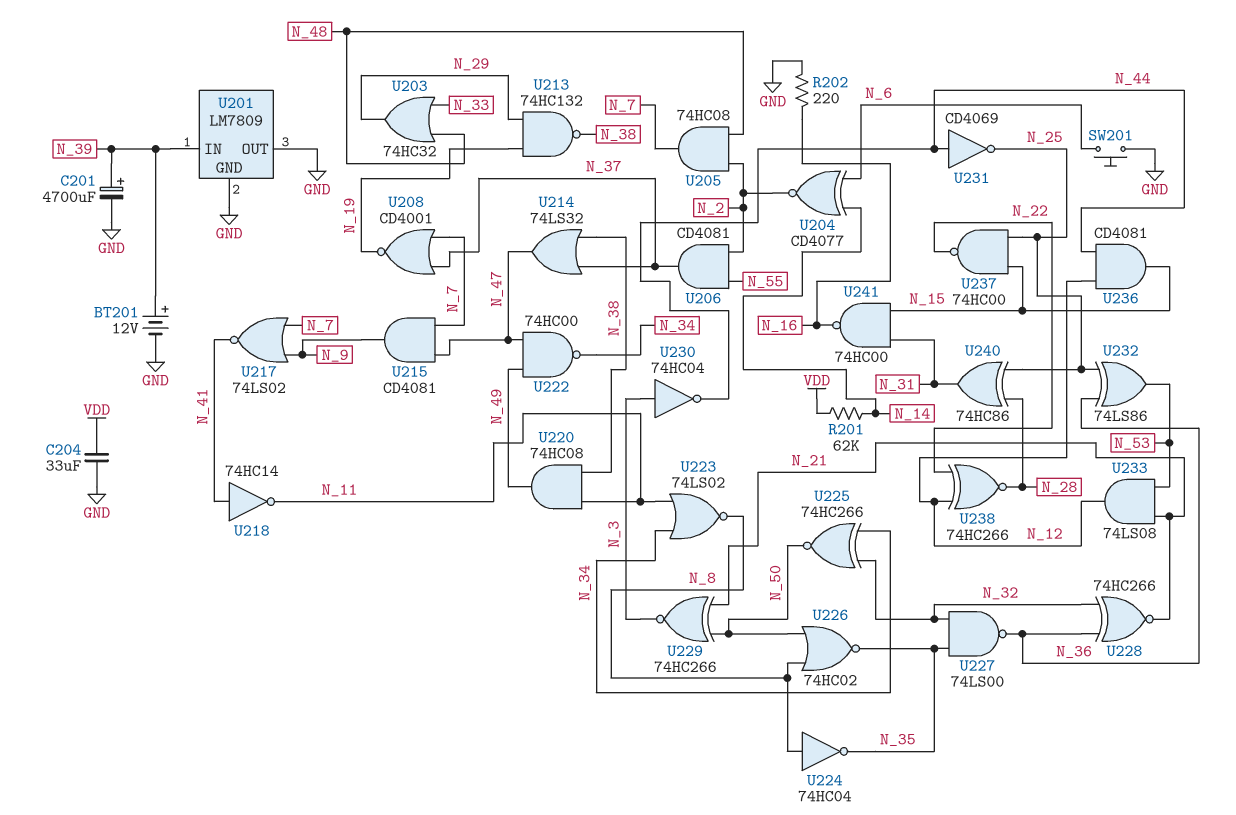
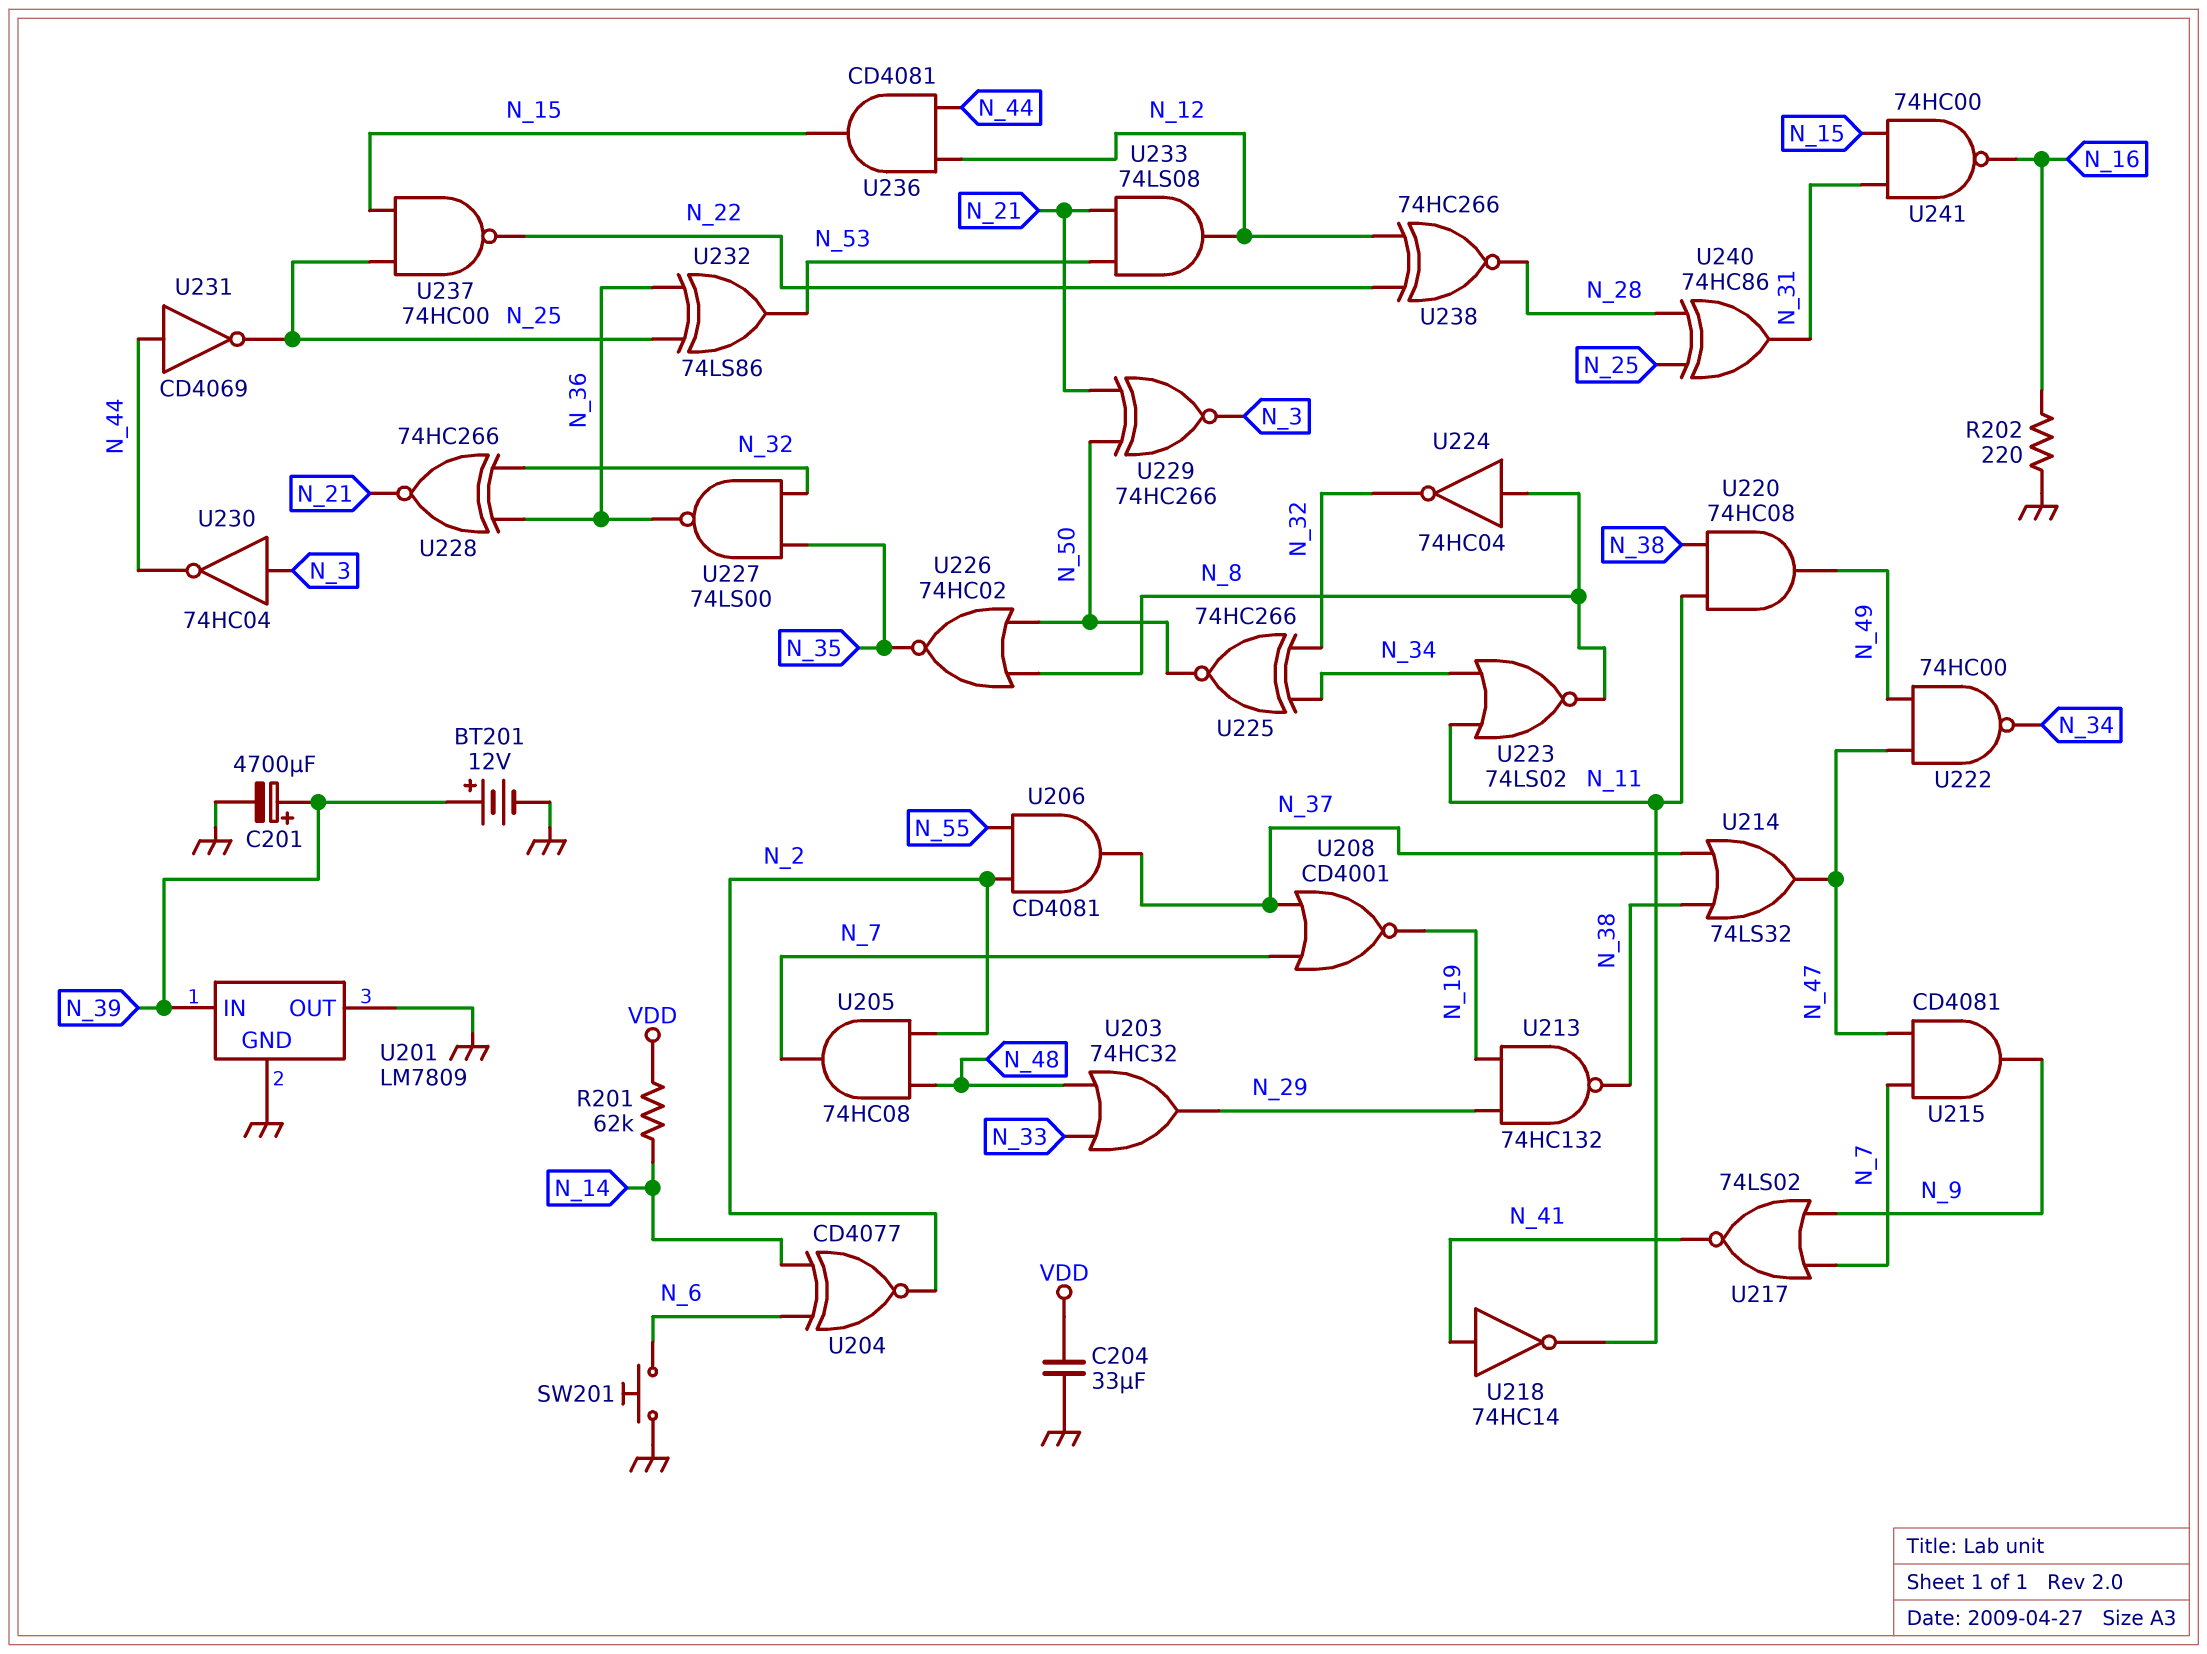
U224: NOT 74HC04 (in N_8, out N_35) -> NOT 74HC04 (in N_8, out N_32)

